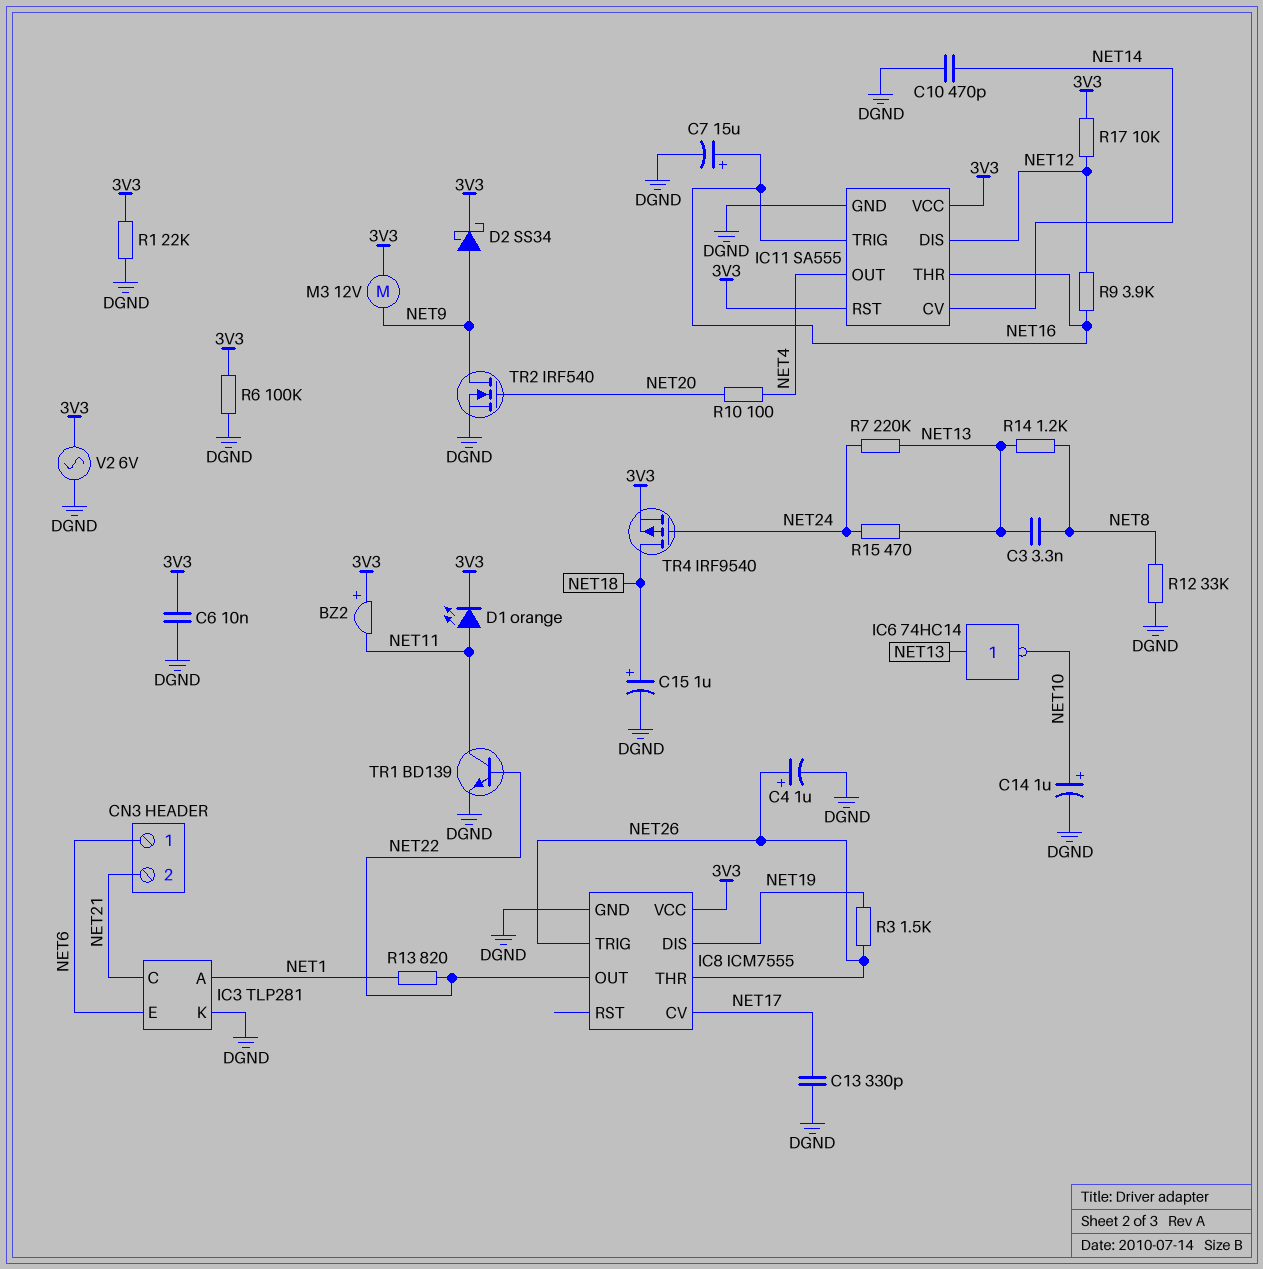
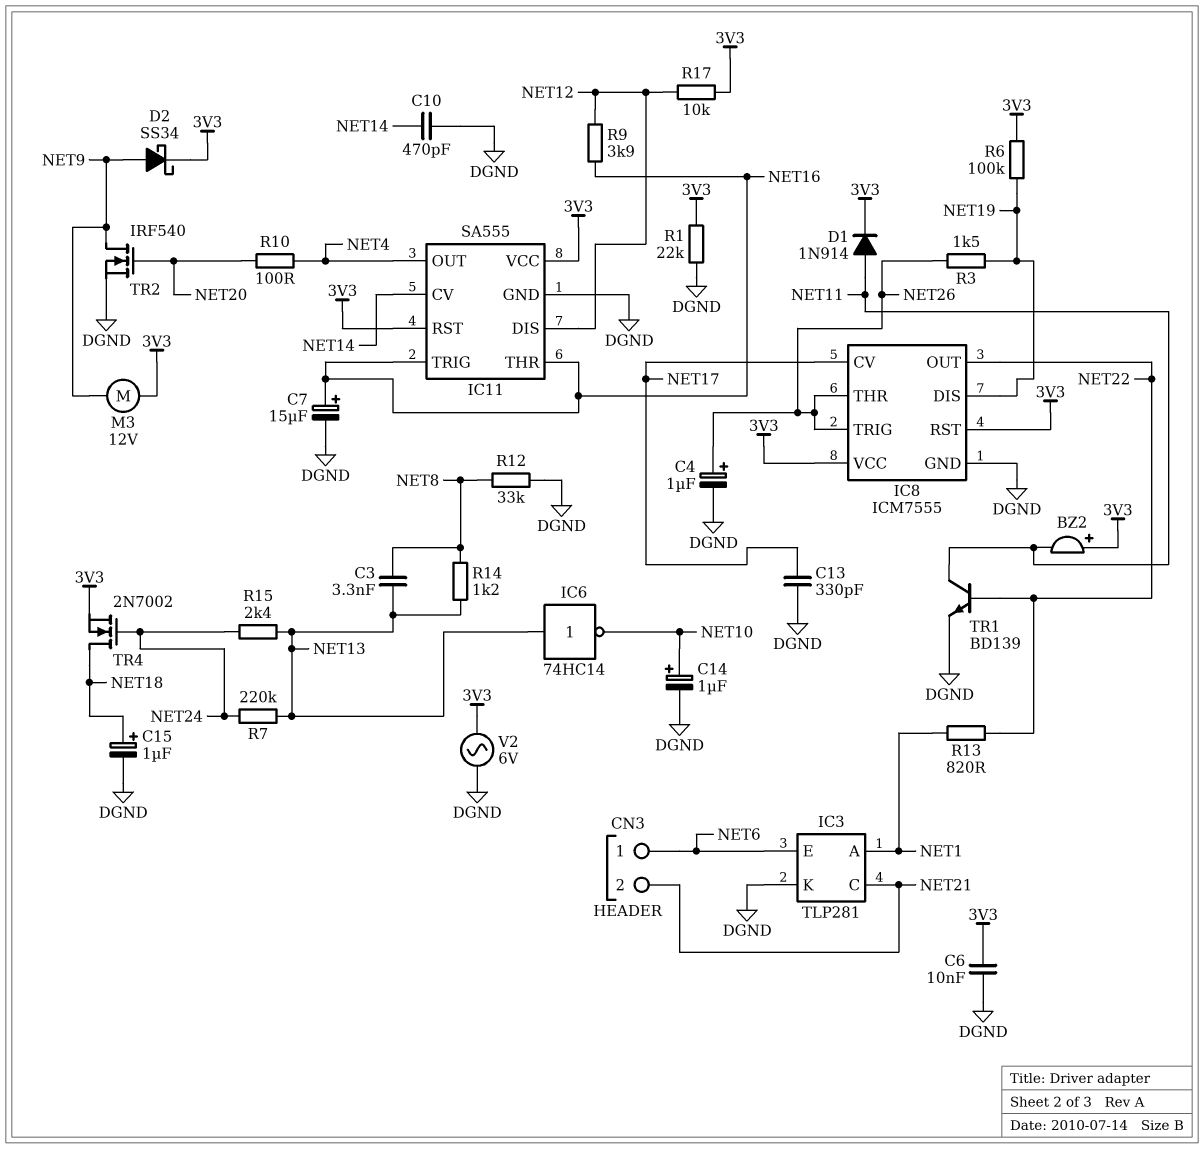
D1: LED orange (A NET11, K 3V3) -> diode 1N914 (A NET11, K 3V3)
IC8 pin RST: none -> 3V3
R6: 100k (3V3, DGND) -> 100k (3V3, NET19)
R15: 470 (NET13, NET24) -> 2.4k (NET13, NET24)
TR4: PMOS IRF9540 (G NET24, D NET18, S 3V3) -> NMOS 2N7002 (G NET24, D NET18, S 3V3)

